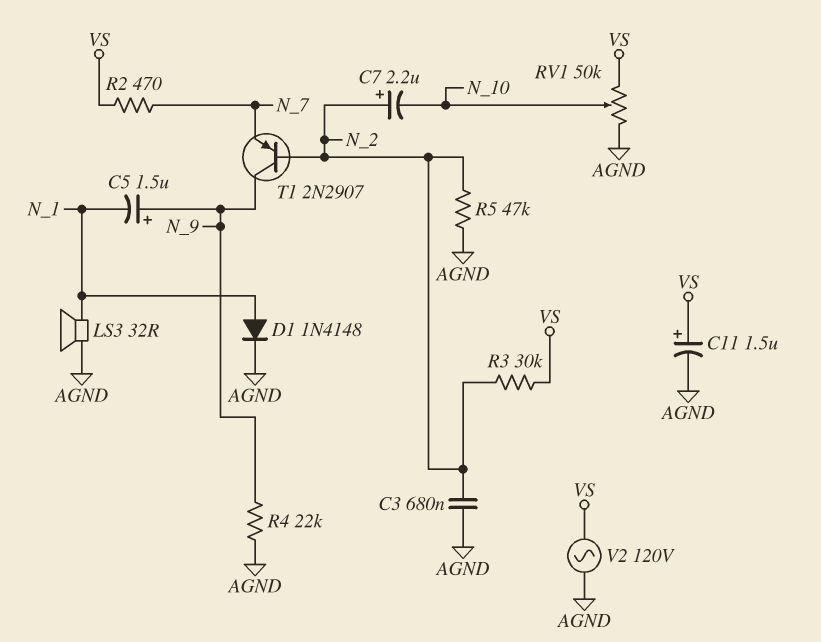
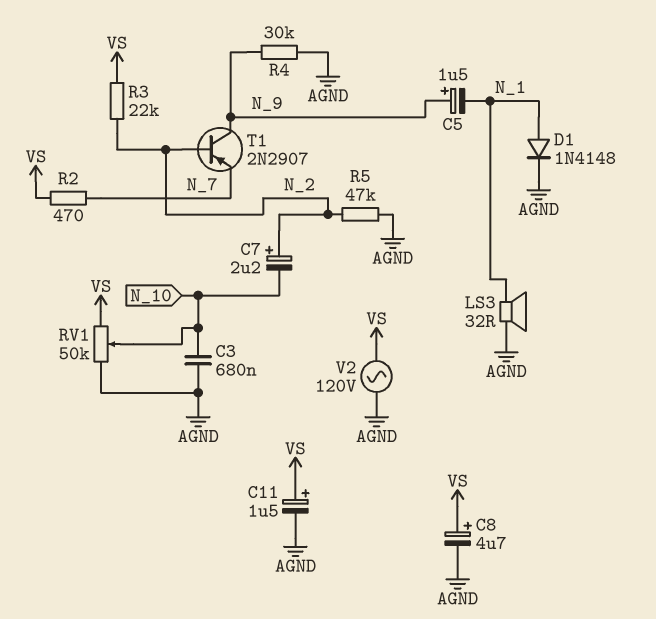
C3: 680nF (AGND, N_2) -> 680nF (AGND, N_10)
C8: none -> 4.7uF (plus VS, minus AGND)
R3: 30k (N_2, VS) -> 22k (N_2, VS)
R4: 22k (AGND, N_9) -> 30k (AGND, N_9)

